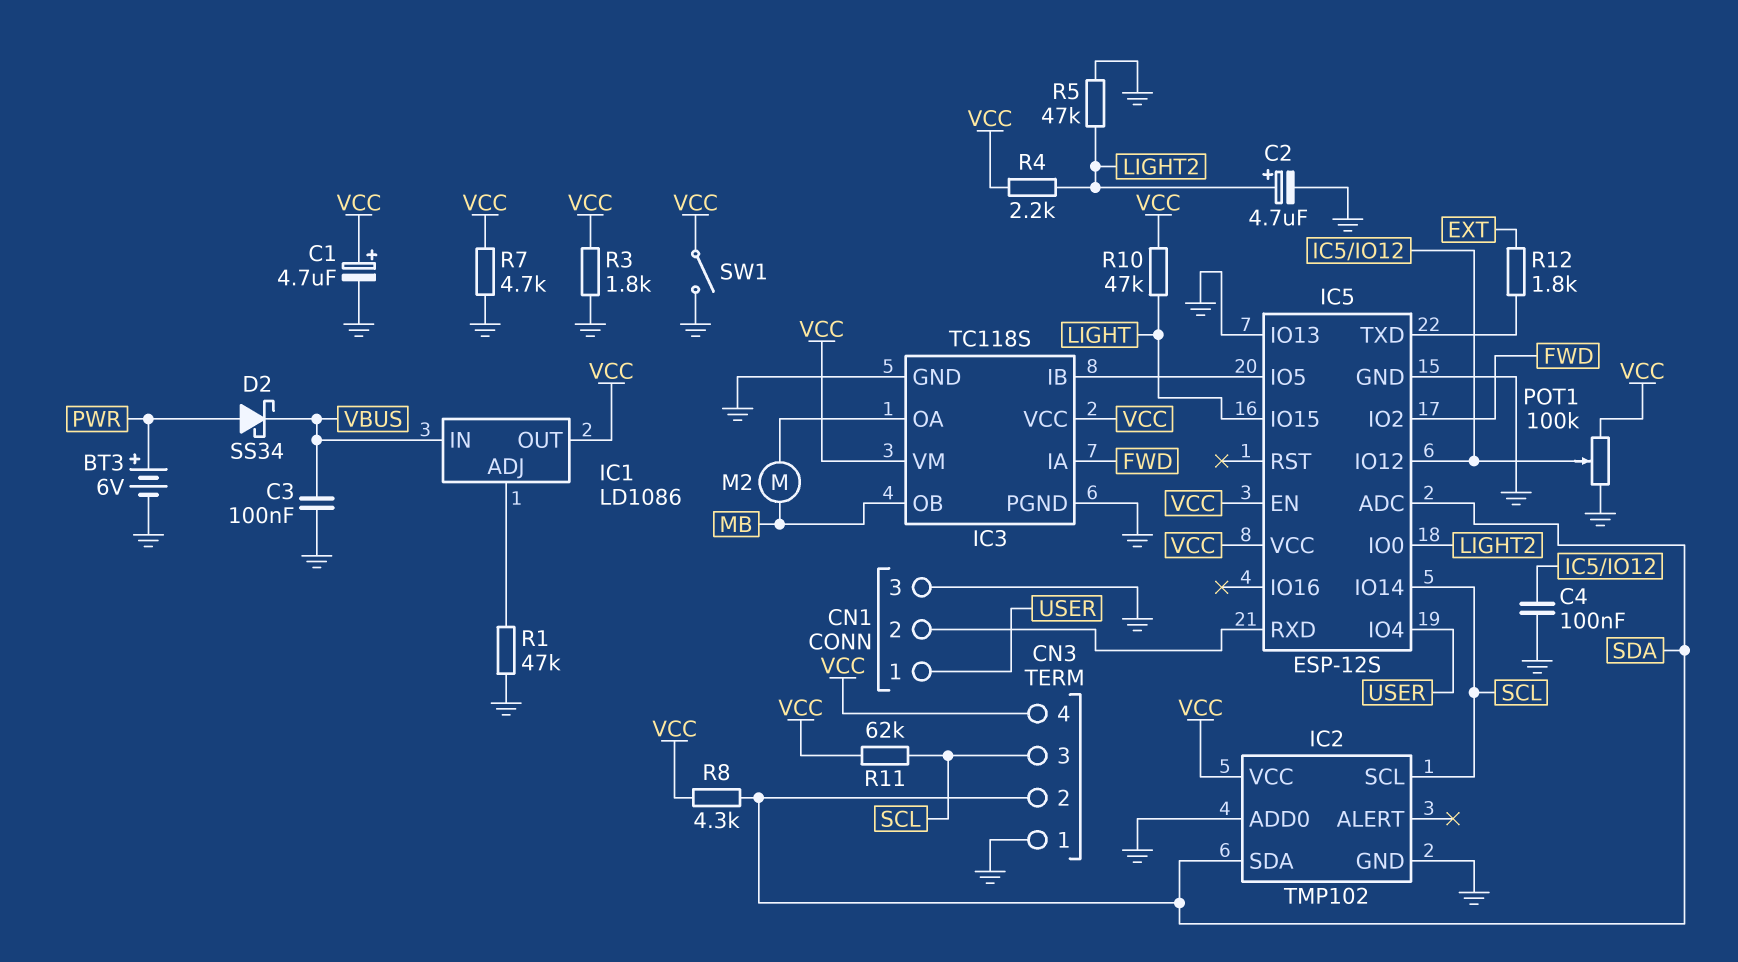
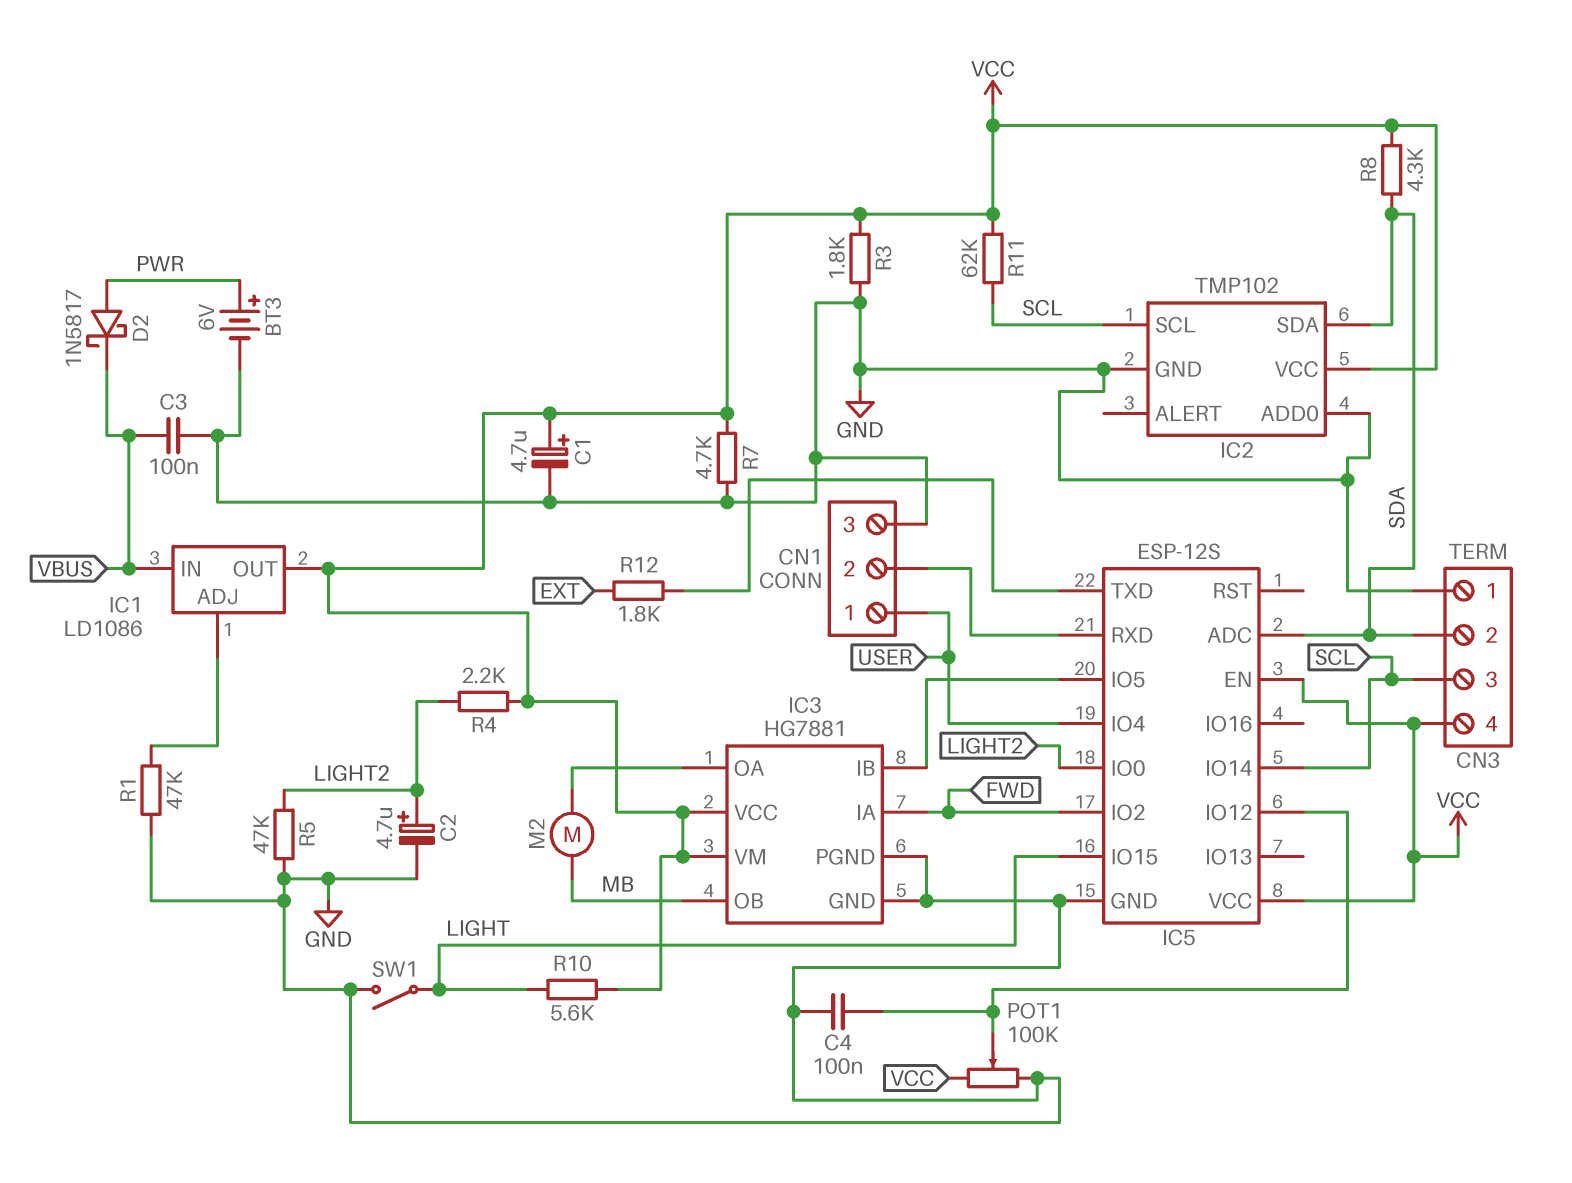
D2: schottky SS34 (A PWR, K VBUS) -> schottky 1N5817 (A PWR, K VBUS)
IC3: TC118S -> HG7881
IC5 pin IO13: GND -> none
R10: 47k (LIGHT, VCC) -> 5.6k (LIGHT, VCC)
SW1: switch (GND, VCC) -> switch (GND, LIGHT)

